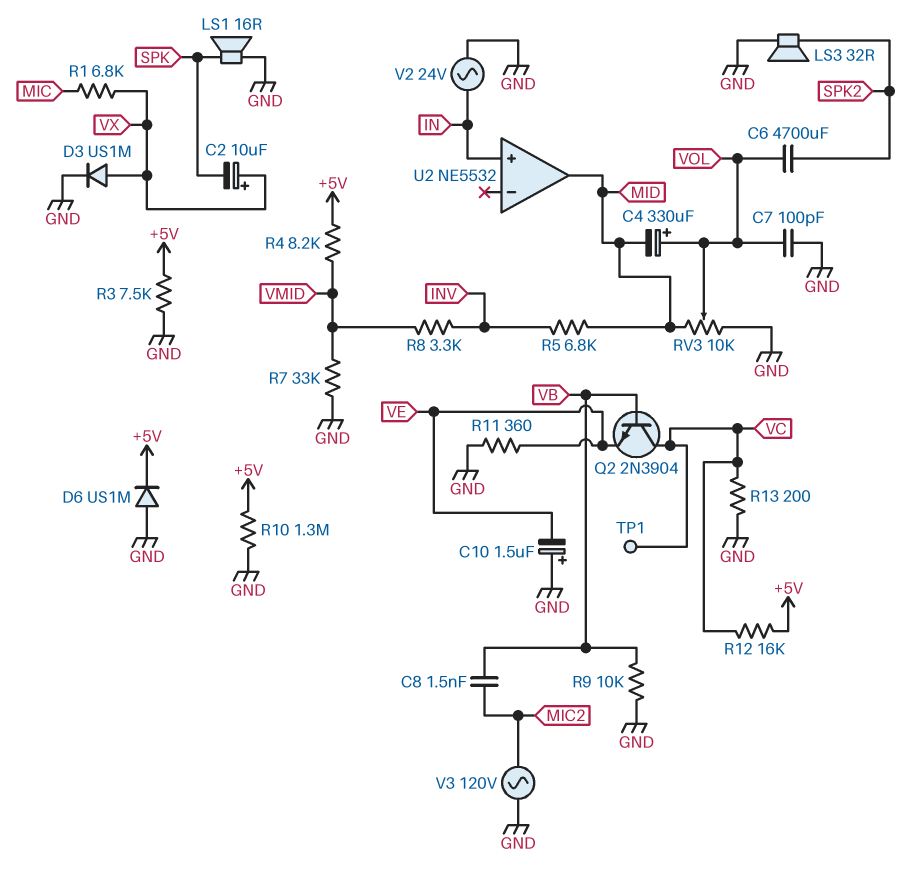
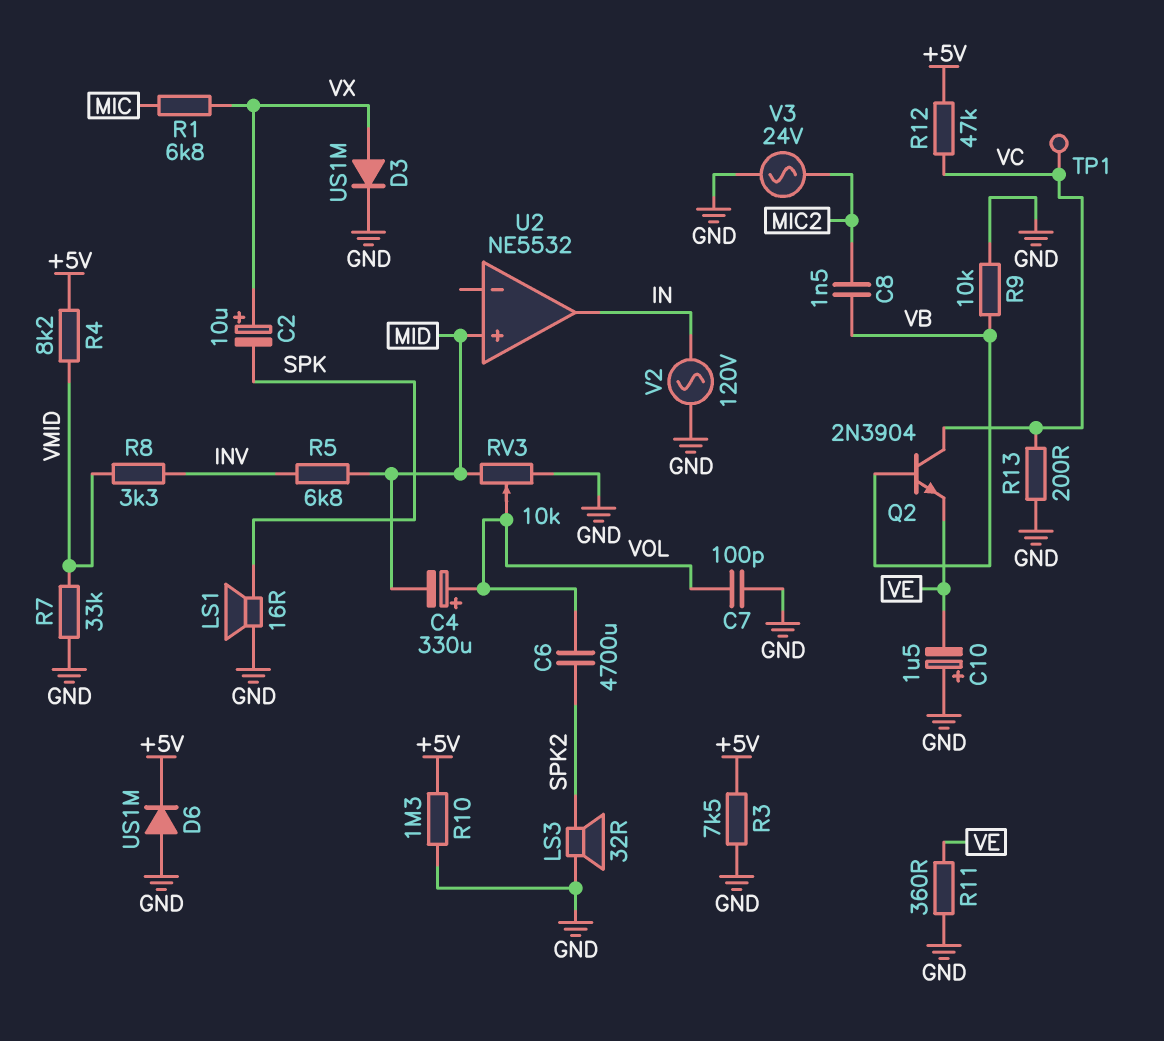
R12: 16k (+5V, VC) -> 47k (+5V, VC)
U2 pin in+: IN -> MID
U2 pin out: MID -> IN
V2: AC 24V (GND, IN) -> AC 120V (GND, IN)
V3: AC 120V (GND, MIC2) -> AC 24V (GND, MIC2)

